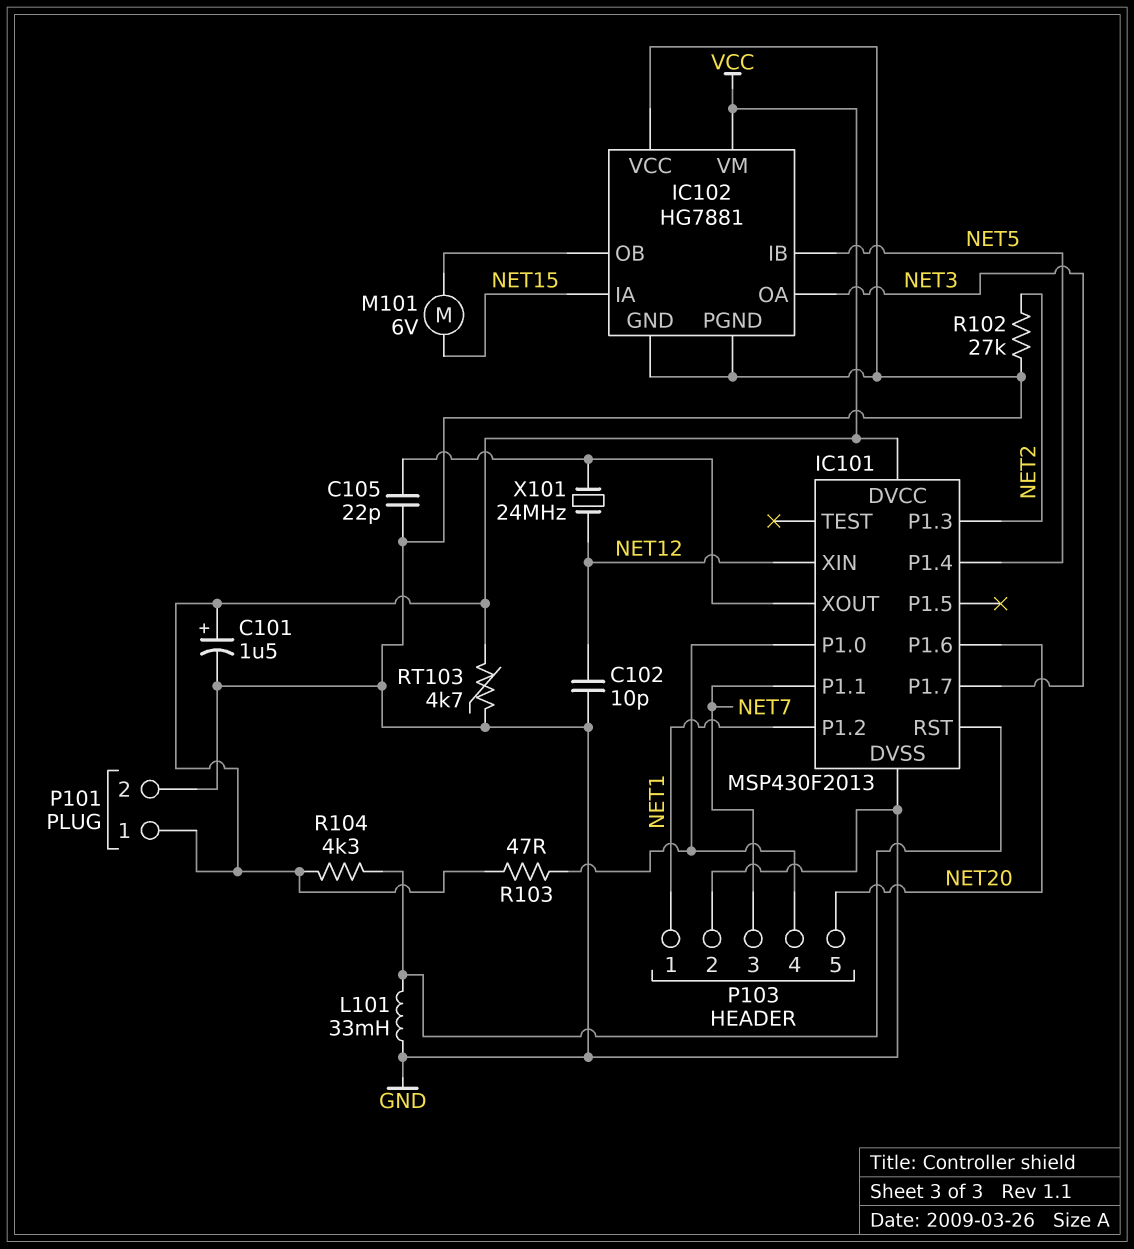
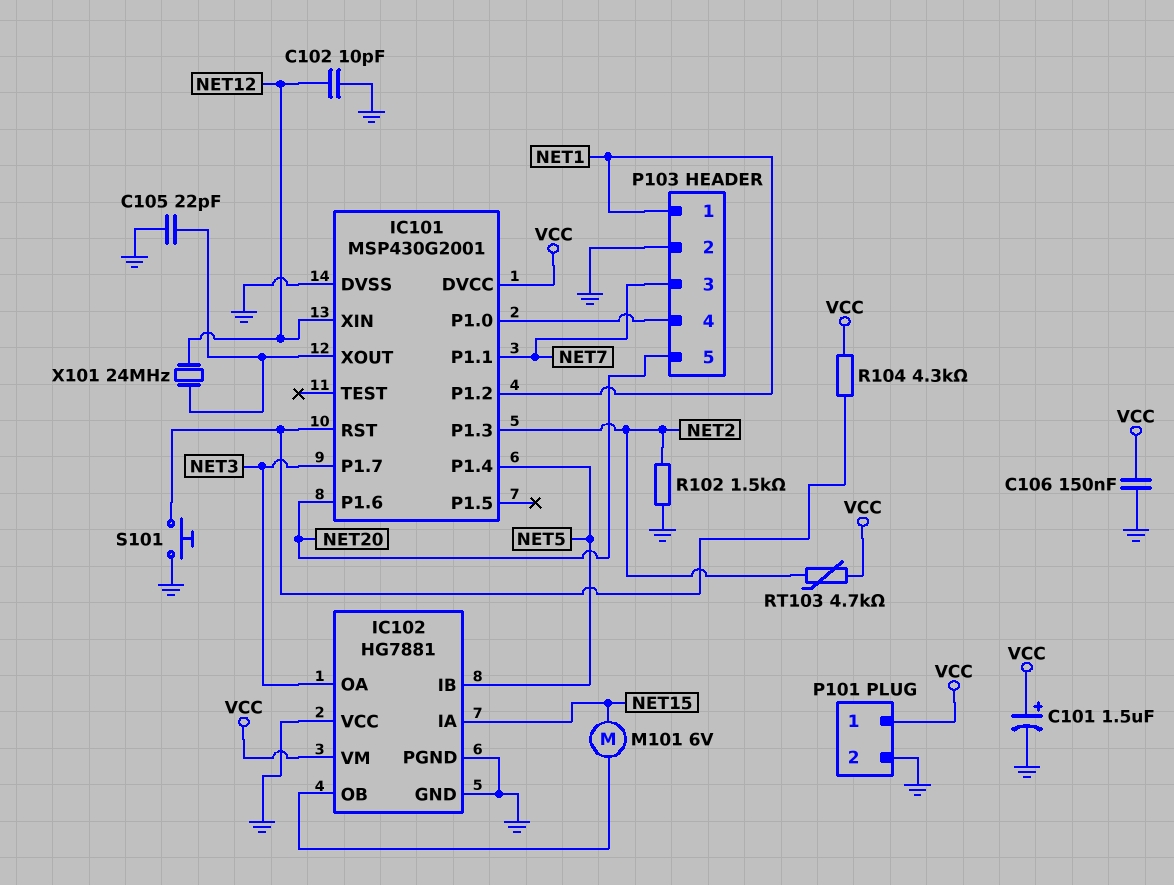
C106: none -> 150nF (GND, VCC)
IC101: MSP430F2013 -> MSP430G2001
L101: 33mH (GND, IC101/RST) -> none
R102: 27k (GND, NET2) -> 1.5k (GND, NET2)
R103: 47 (IC101/P1.0, VCC) -> none
RT103: 4.7k (GND, VCC) -> 4.7k (NET2, VCC)
S101: none -> button (GND, IC101/RST)

